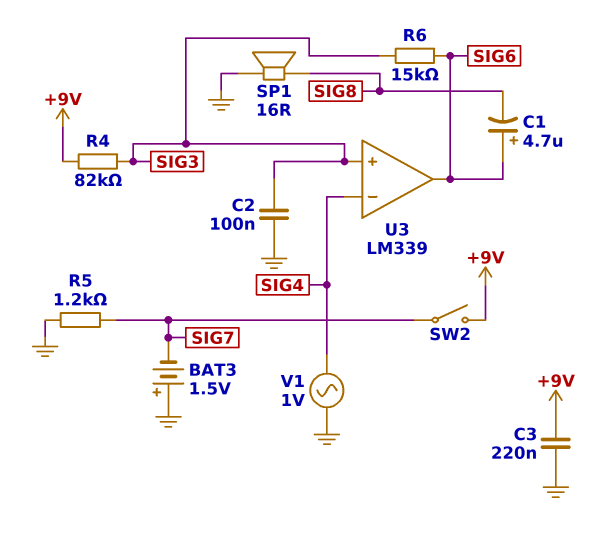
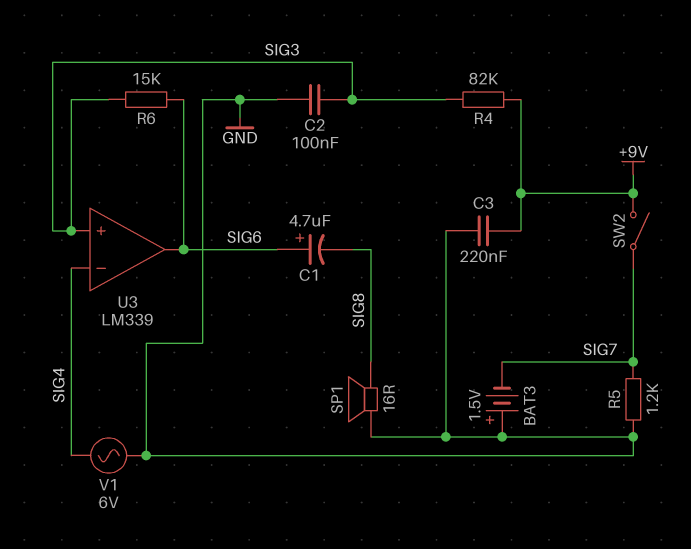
V1: AC 1V (GND, SIG4) -> AC 6V (GND, SIG4)

